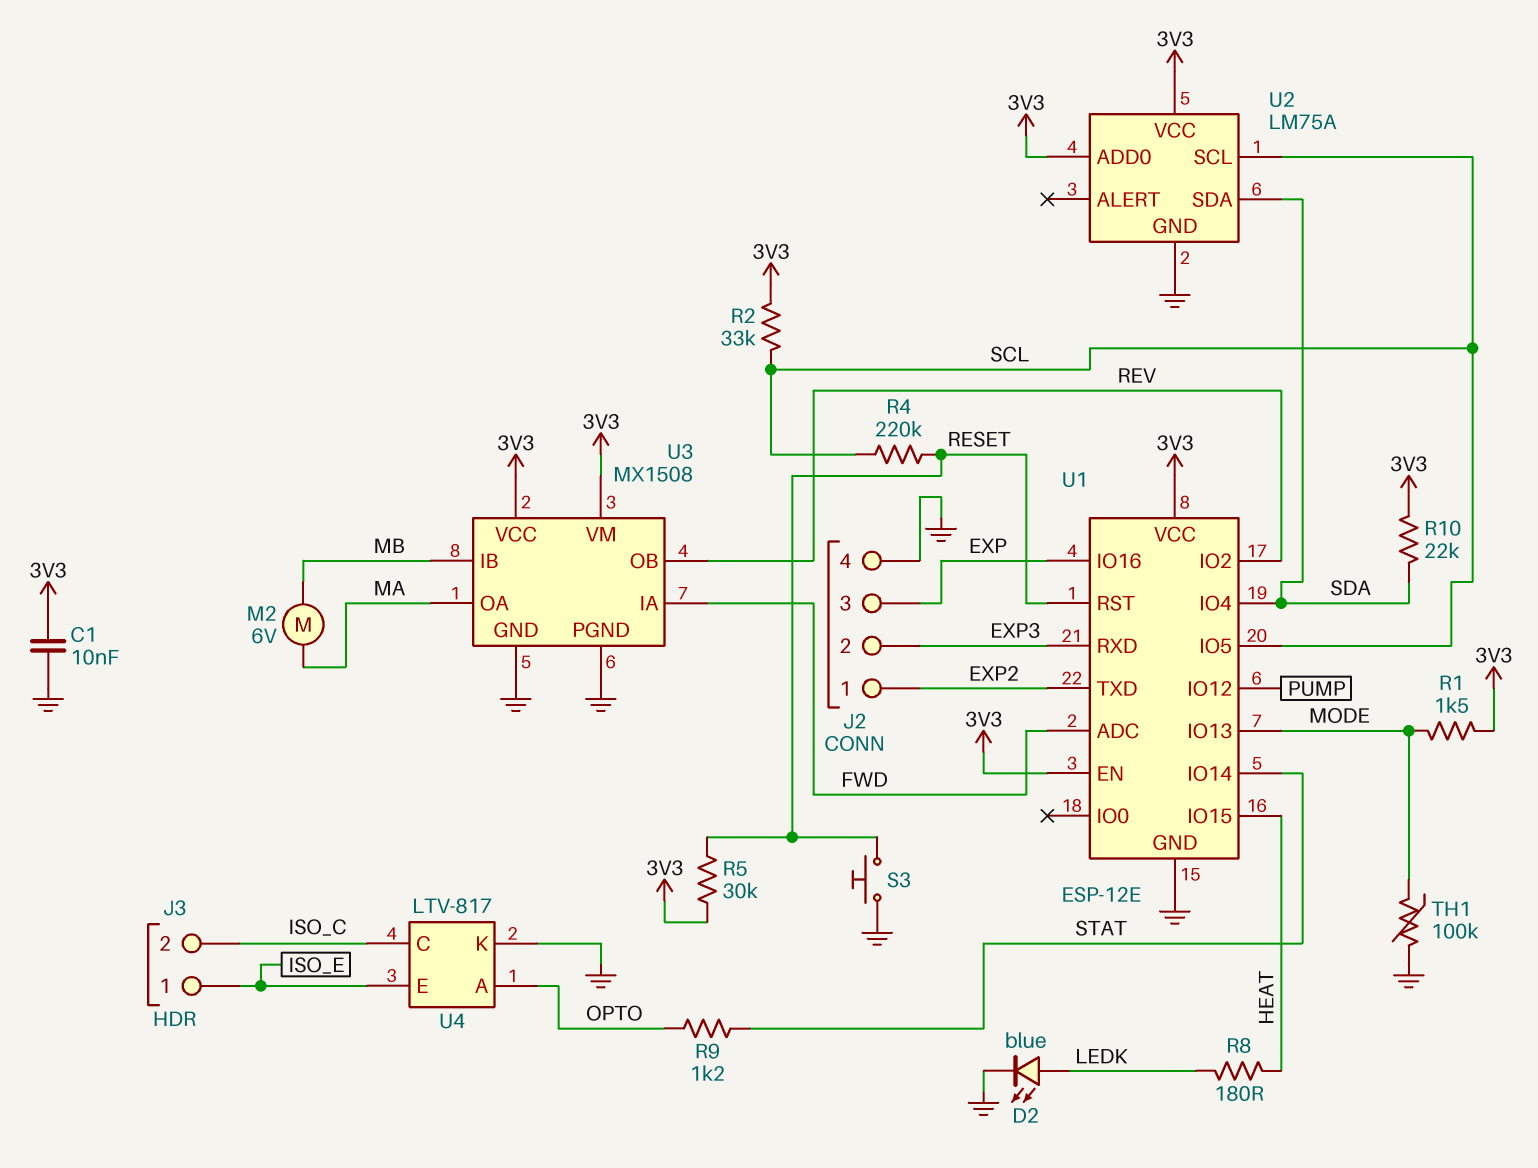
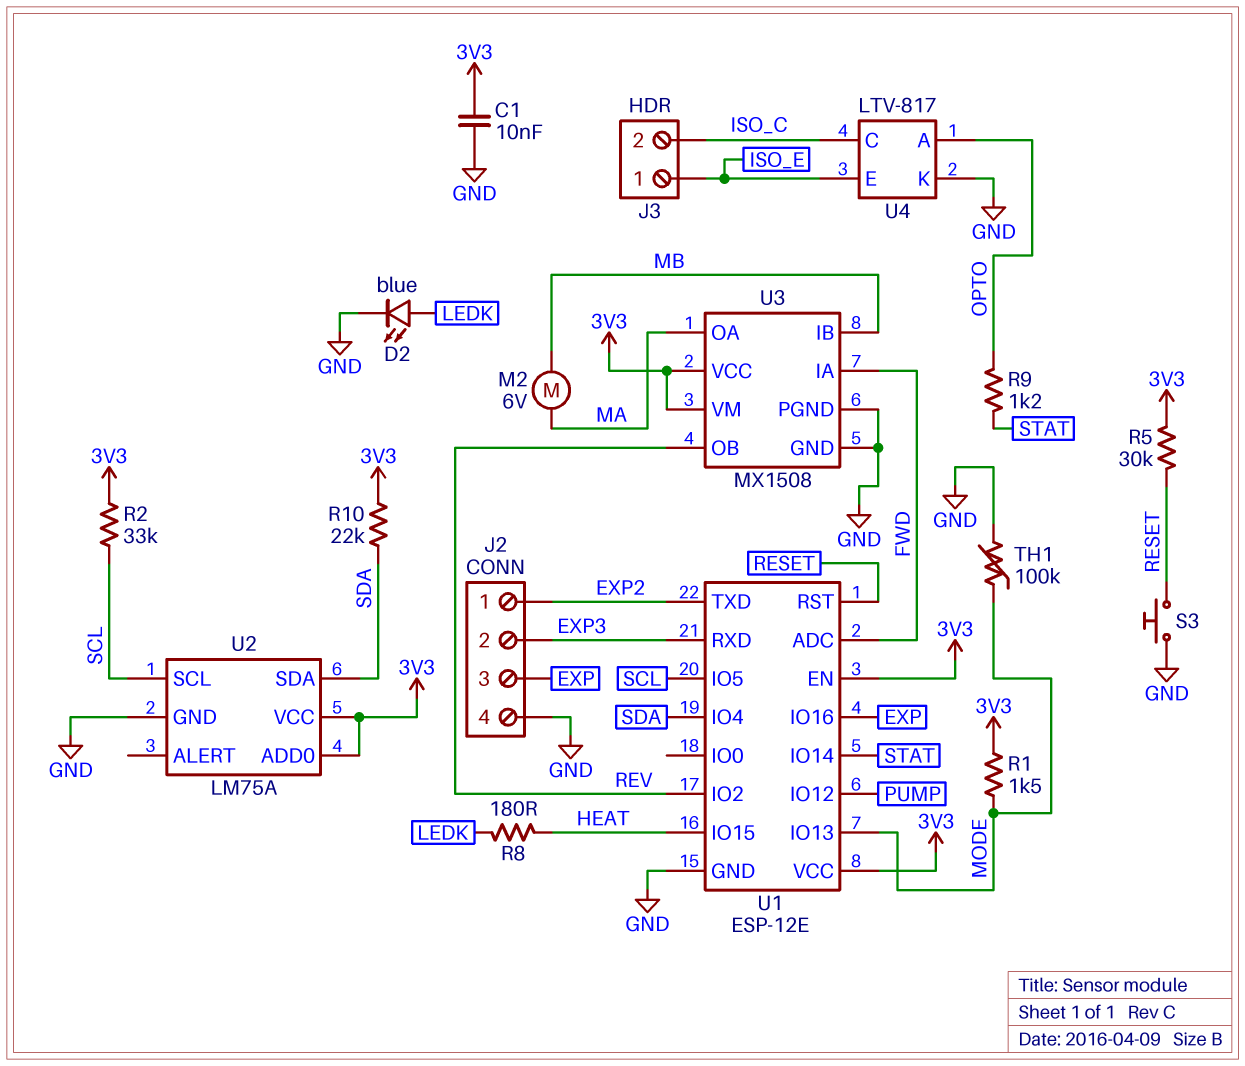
R4: 220k (RESET, SCL) -> none

